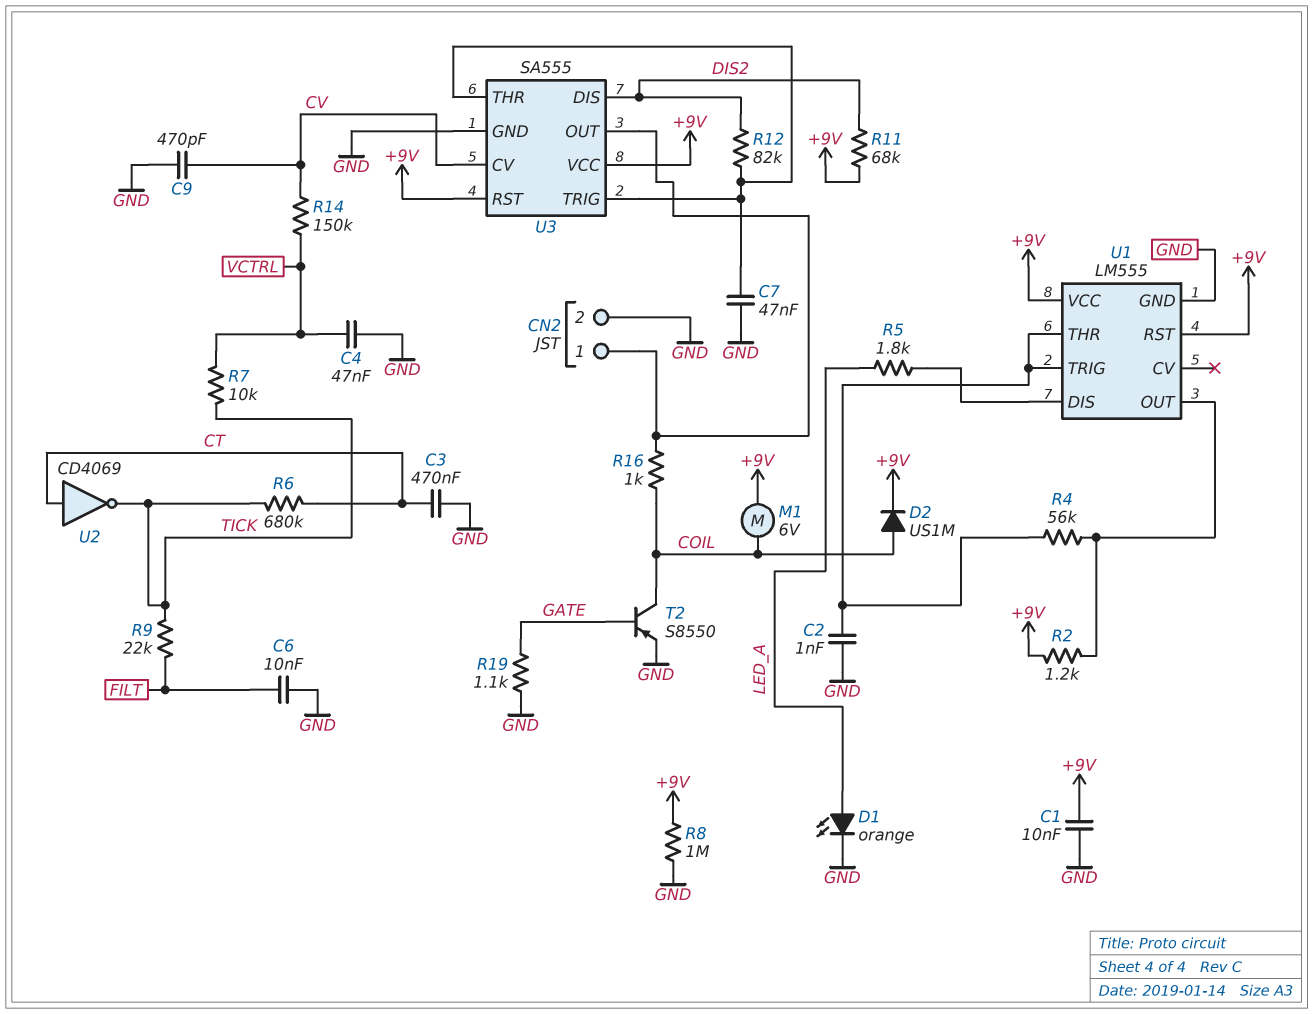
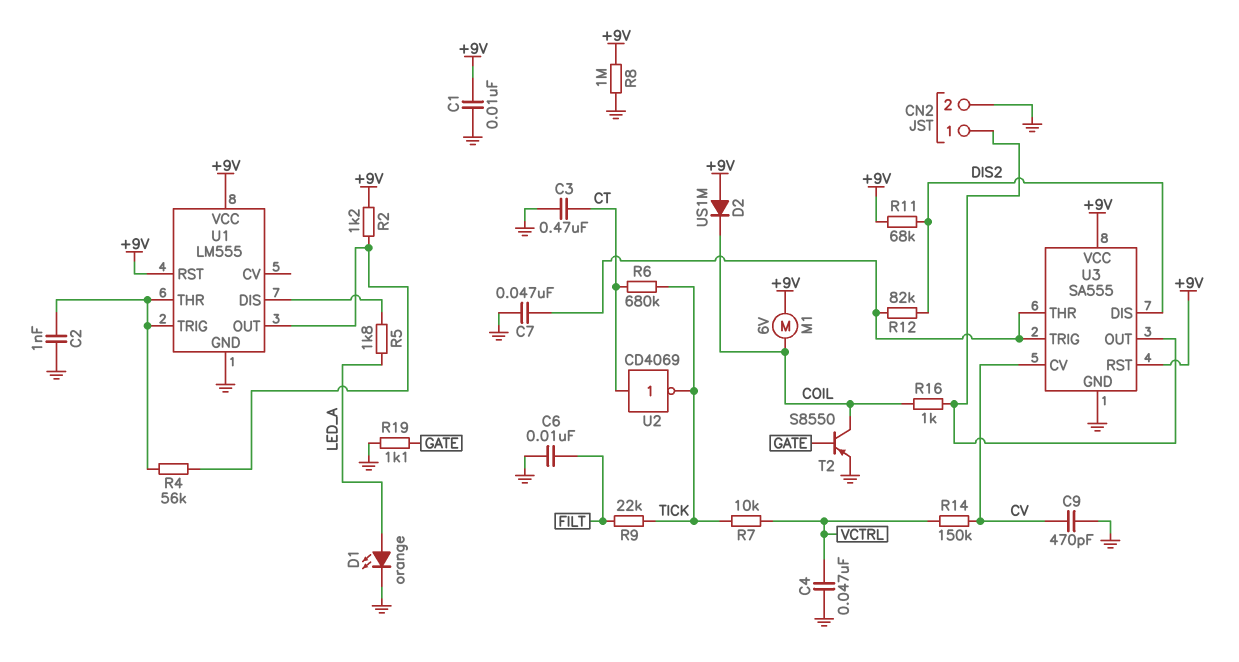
D2: diode US1M (A COIL, K +9V) -> diode US1M (A +9V, K COIL)

